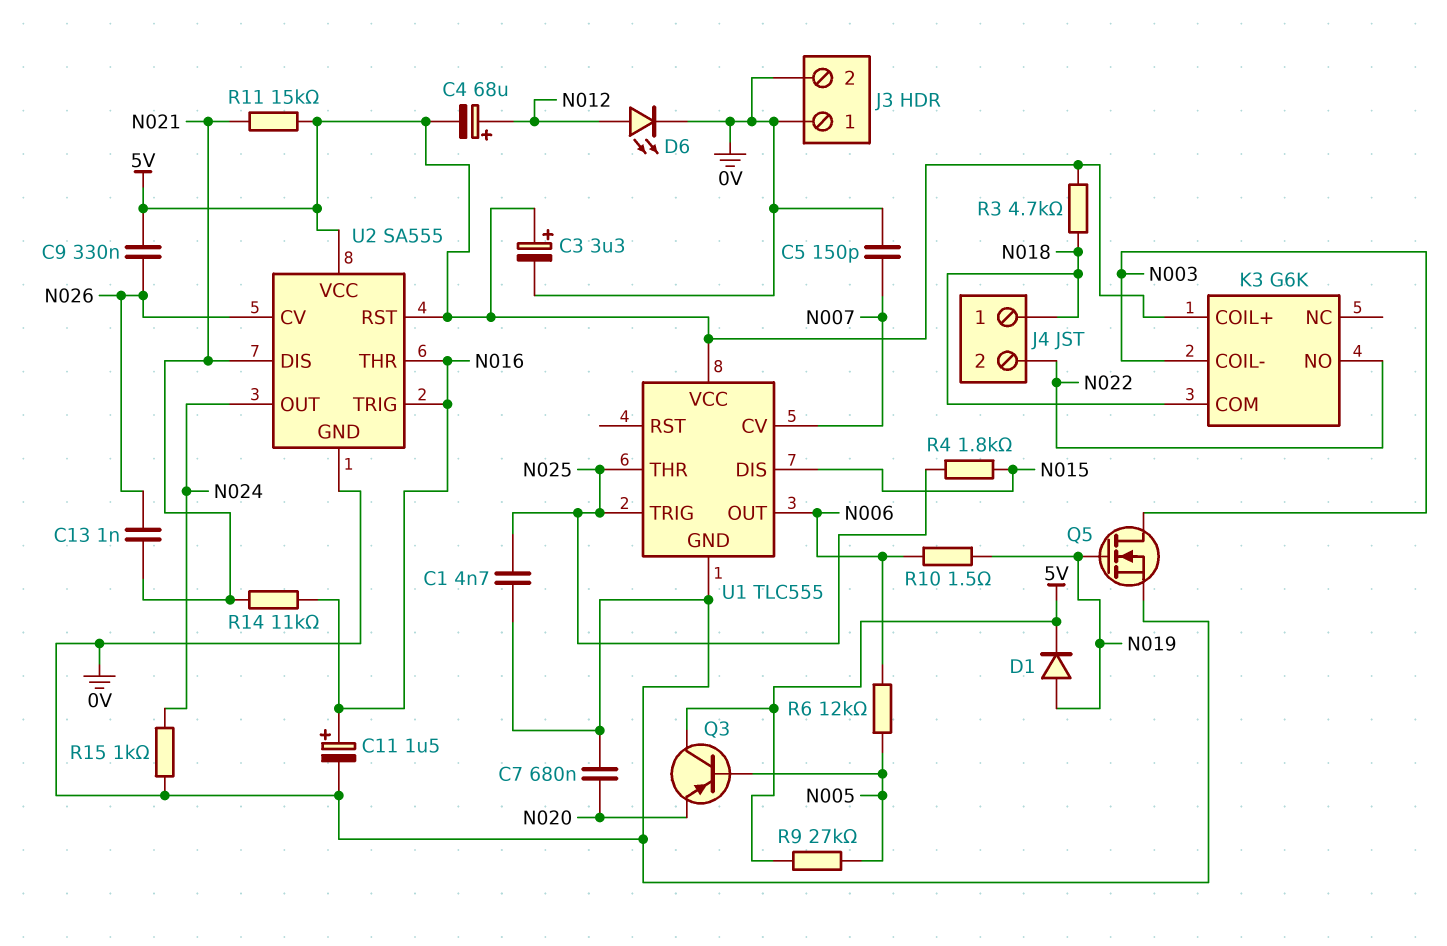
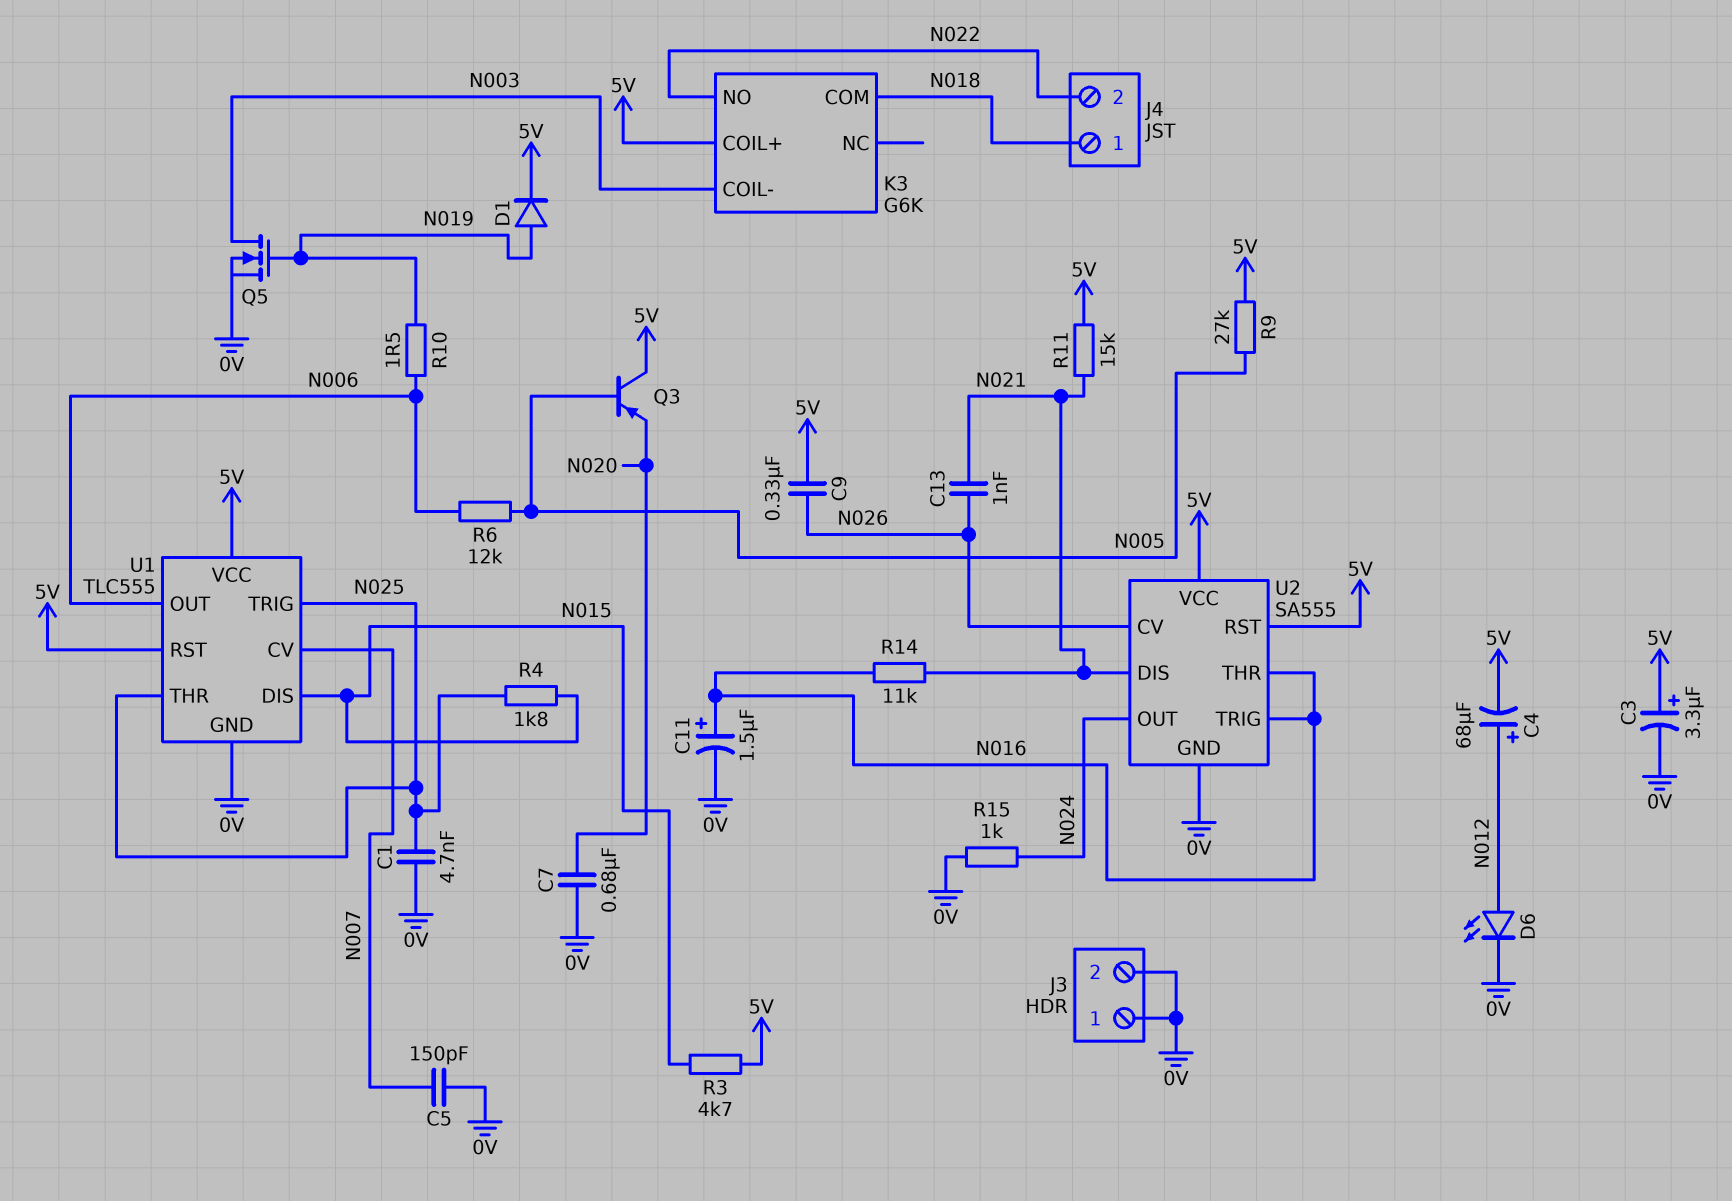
R3: 4.7k (5V, N018) -> 4.7k (5V, N015)
U1 pin RST: none -> 5V

